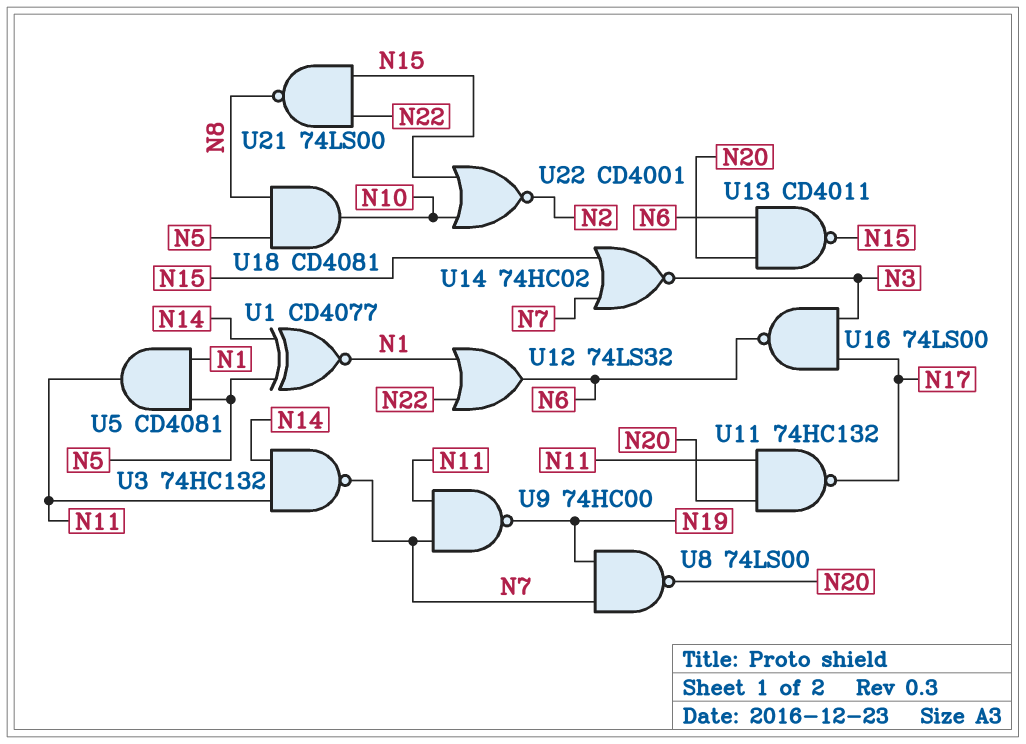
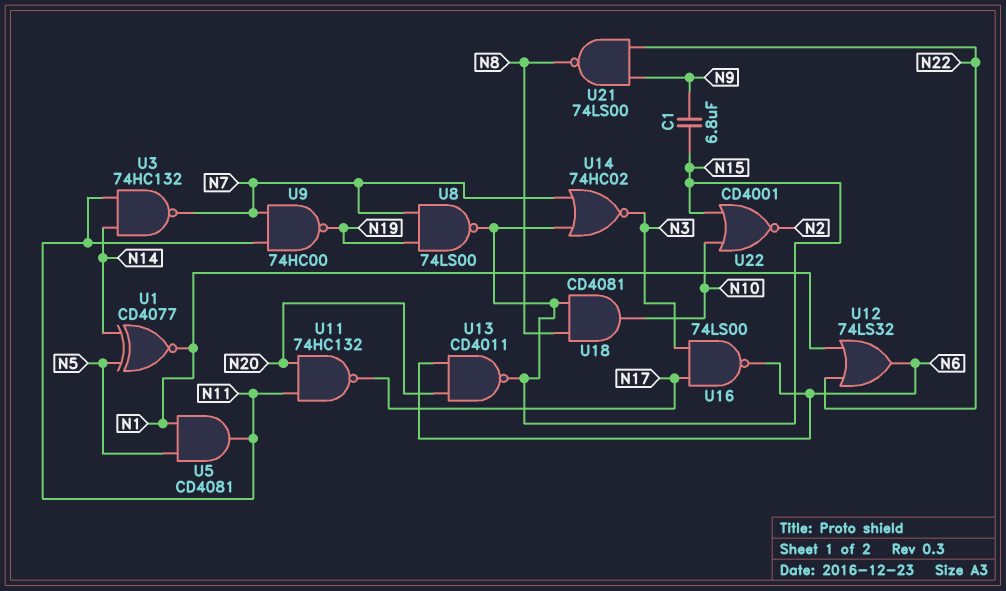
C1: none -> 6.8uF (N9, N15)
U8: NAND 74LS00 (in N7, in N19, out N20) -> NAND 74LS00 (in N7, in N19, out N15)
U18: AND CD4081 (in N5, in N8, out N10) -> AND CD4081 (in N8, in N15, out N10)
U21: NAND 74LS00 (in N15, in N22, out N8) -> NAND 74LS00 (in N9, in N22, out N8)

